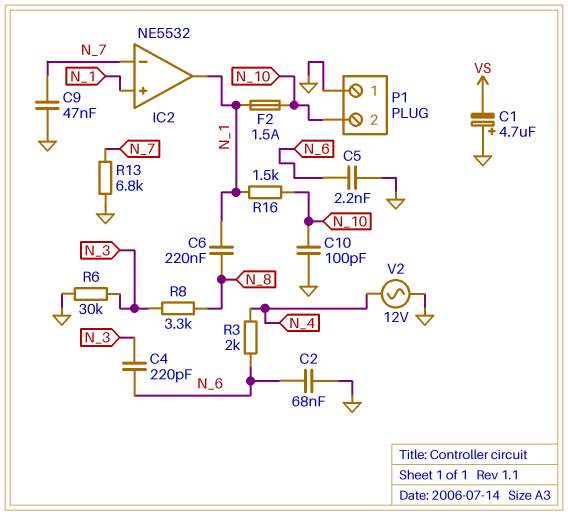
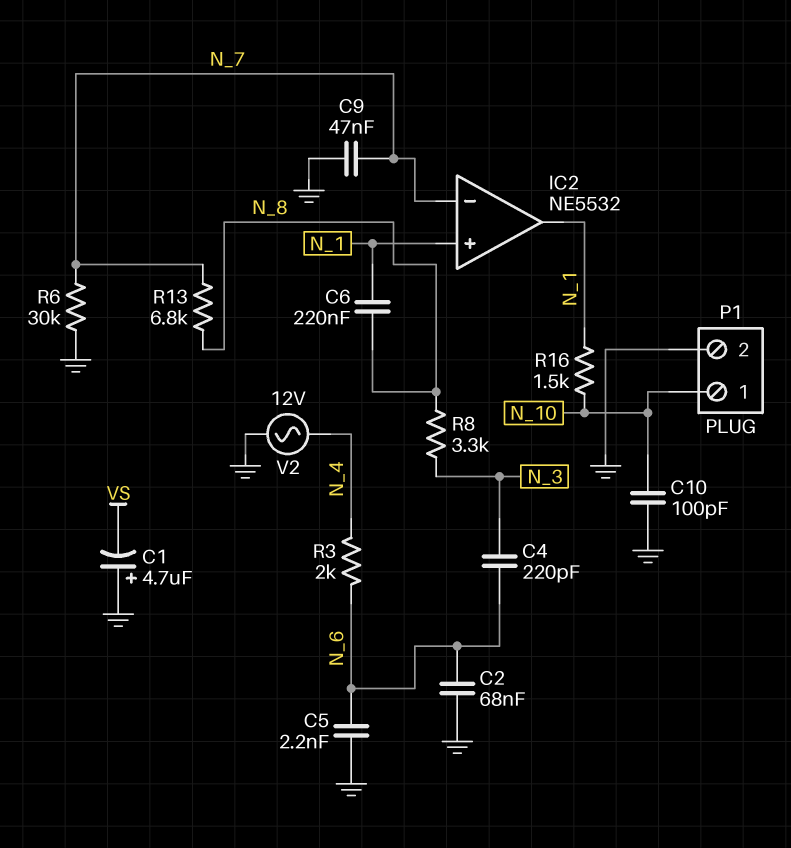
F2: 1.5A (N_1, N_10) -> none
P1 pin 1: GND -> N_10
P1 pin 2: N_10 -> GND
R6: 30k (GND, N_3) -> 30k (GND, N_7)
R13: 6.8k (GND, N_7) -> 6.8k (N_7, N_8)

